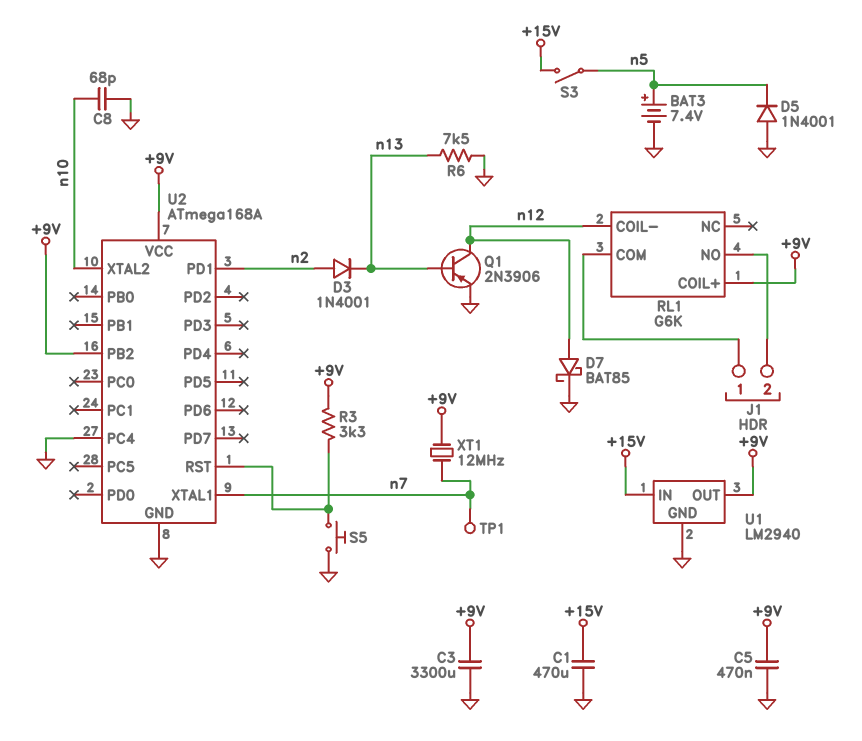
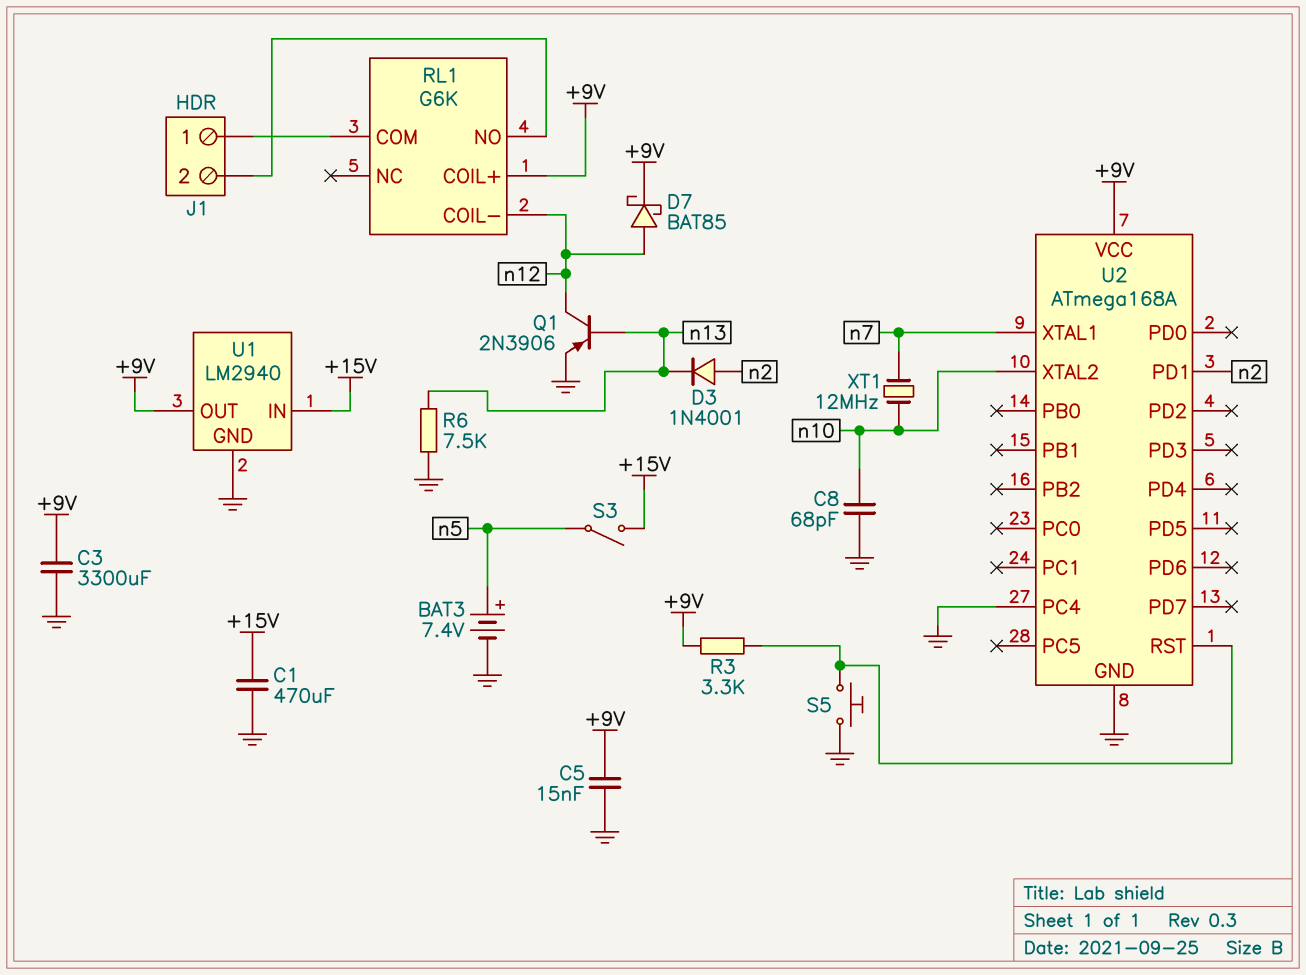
C5: 470nF (+9V, GND) -> 15nF (+9V, GND)
D5: diode 1N4001 (A GND, K n5) -> none
D7: schottky BAT85 (A n12, K GND) -> schottky BAT85 (A n12, K +9V)
TP1: test point (n7) -> none
U2 pin PB2: +9V -> none
XT1: 12MHz (+9V, n7) -> 12MHz (n7, n10)

